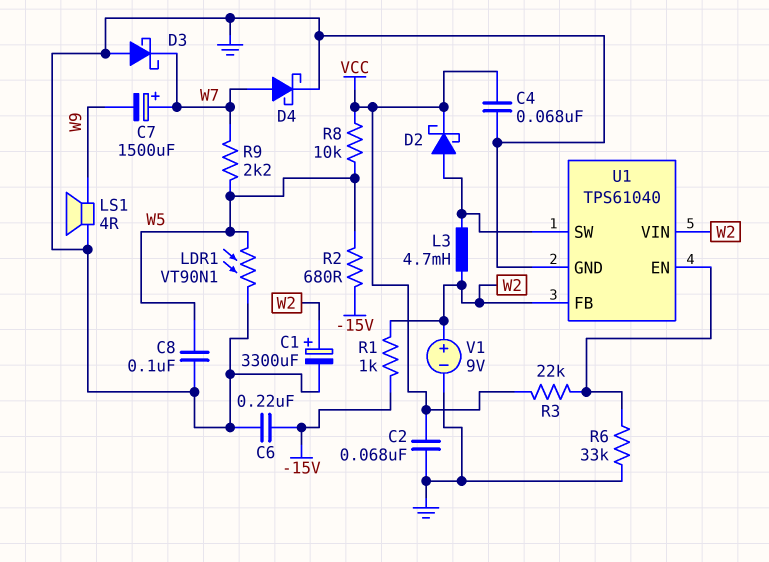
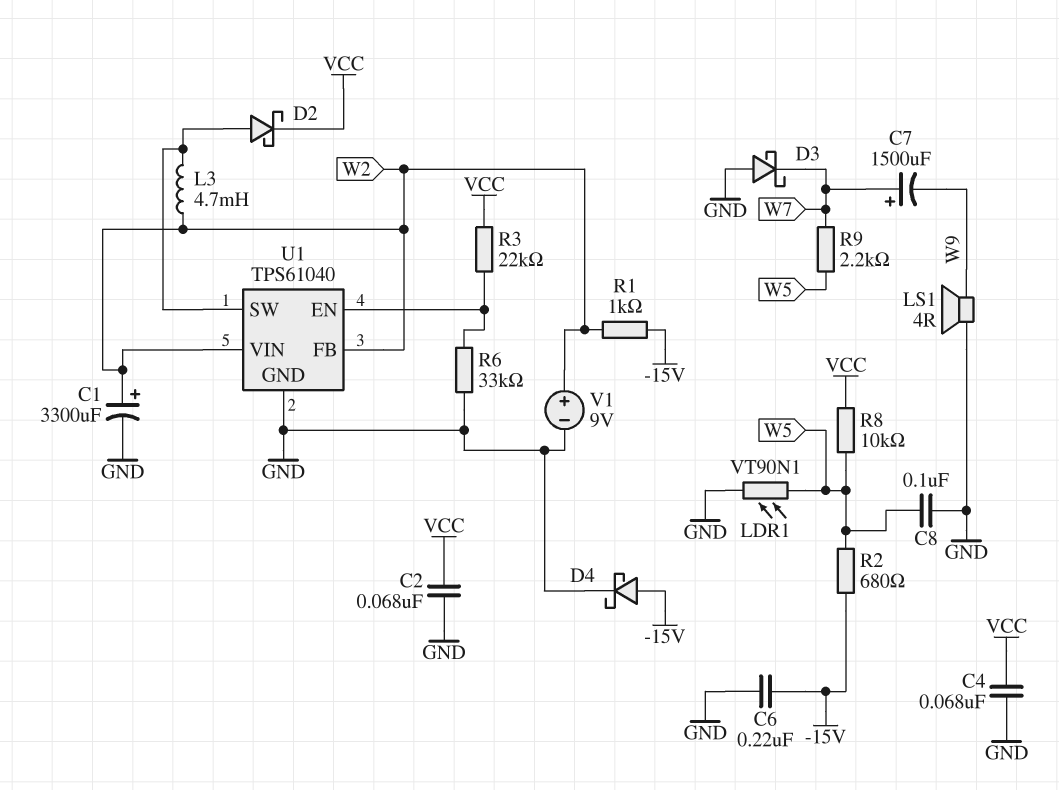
D4: schottky (A W7, K GND) -> schottky (A -15V, K GND)

